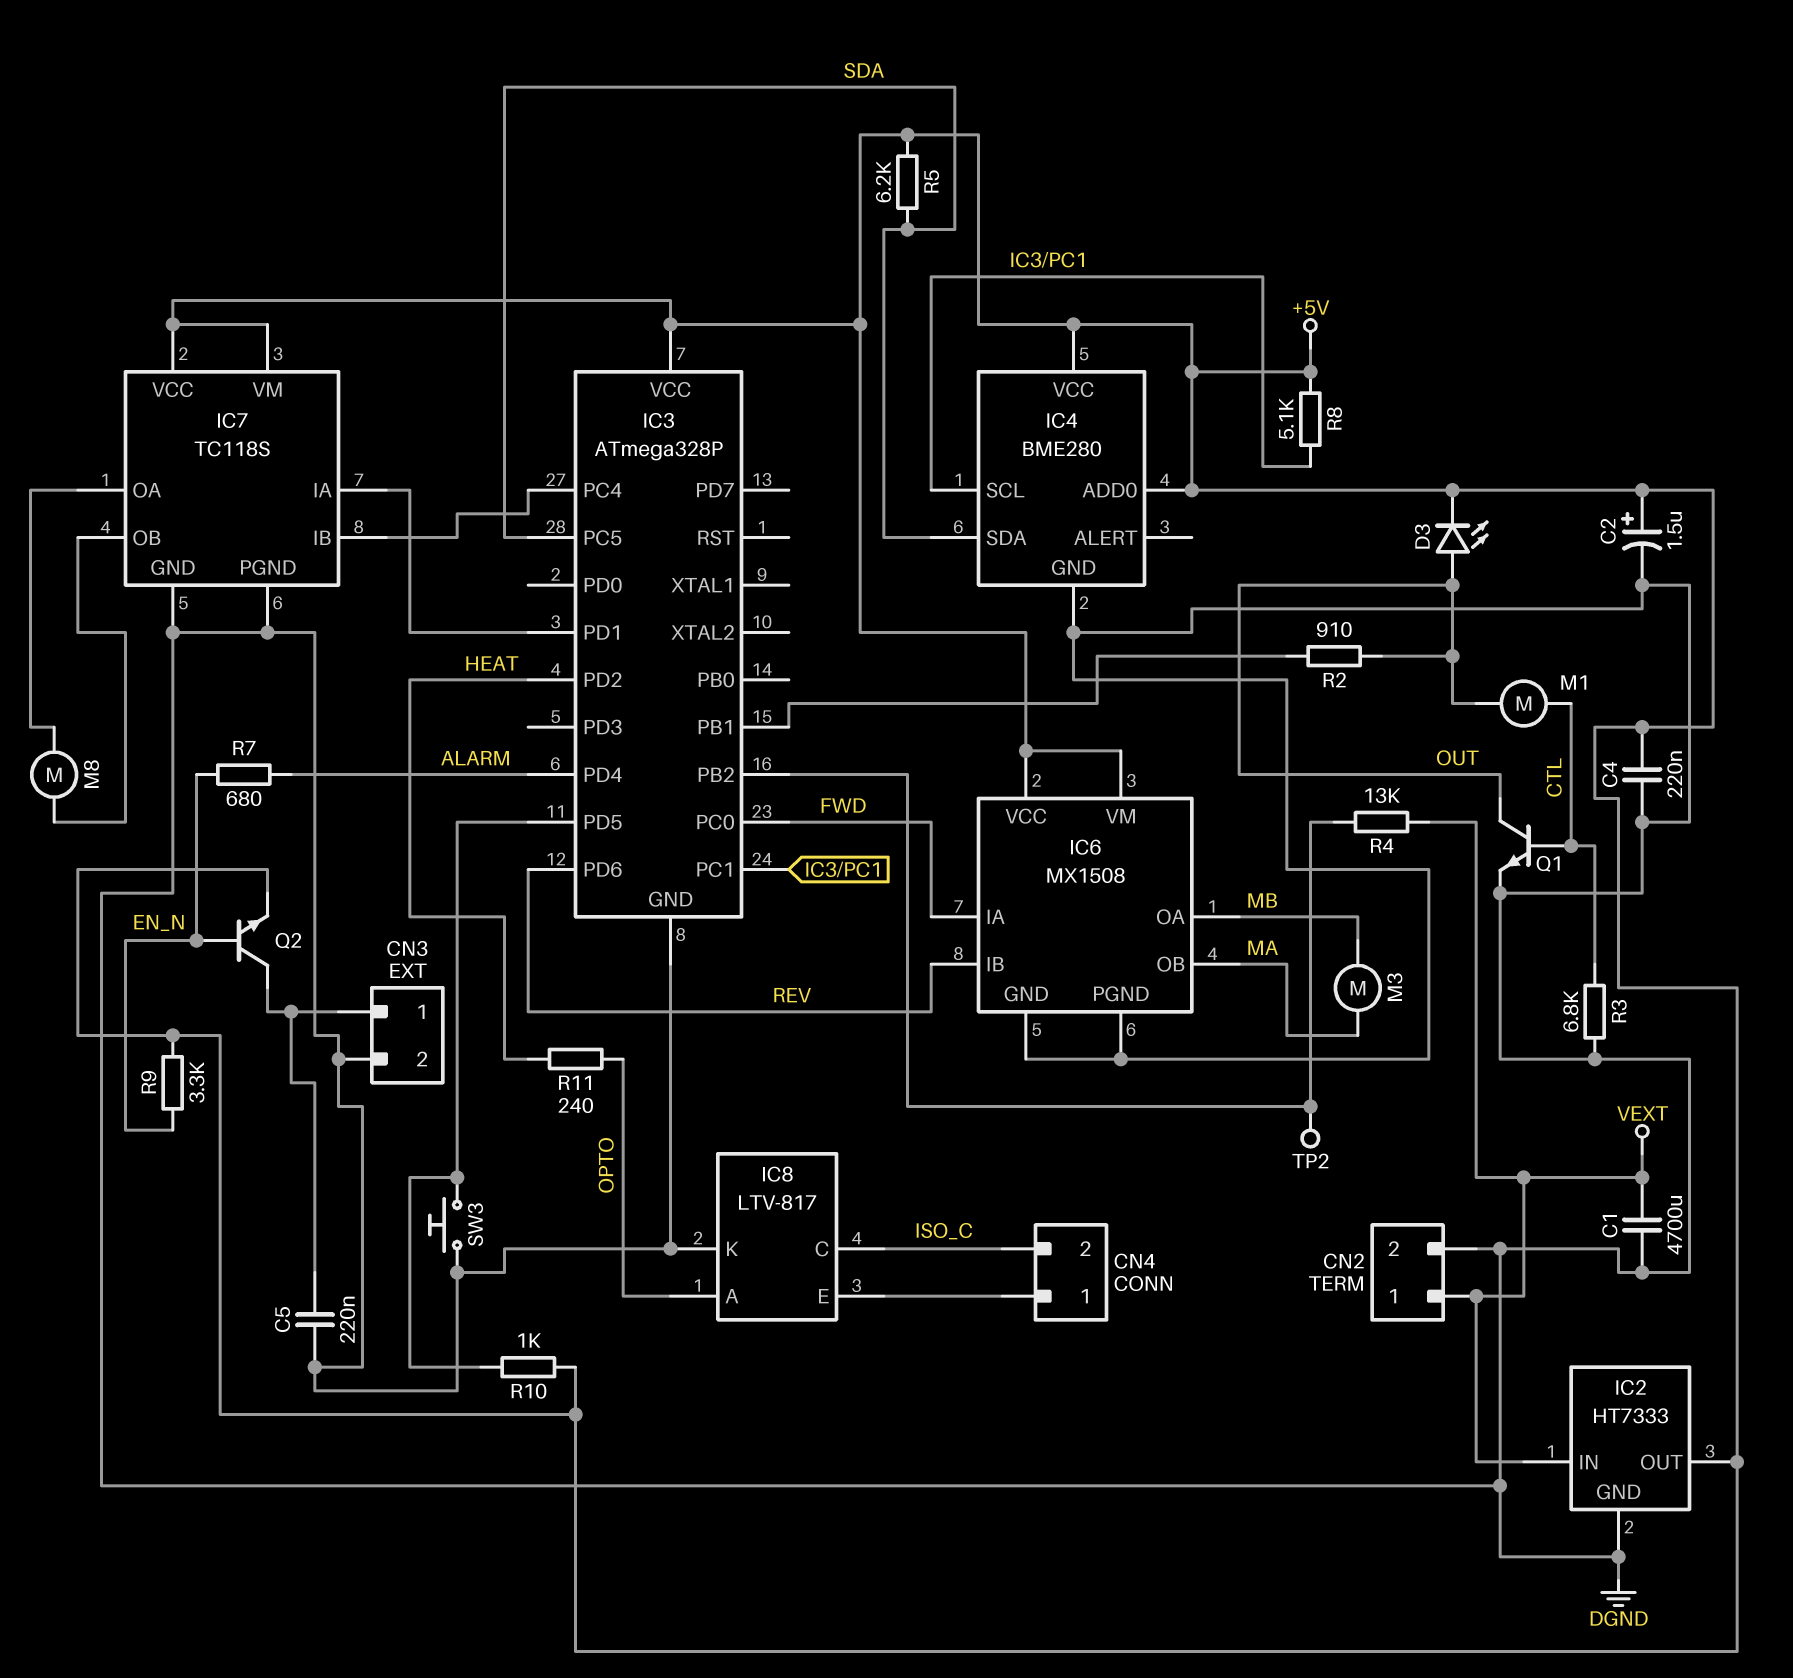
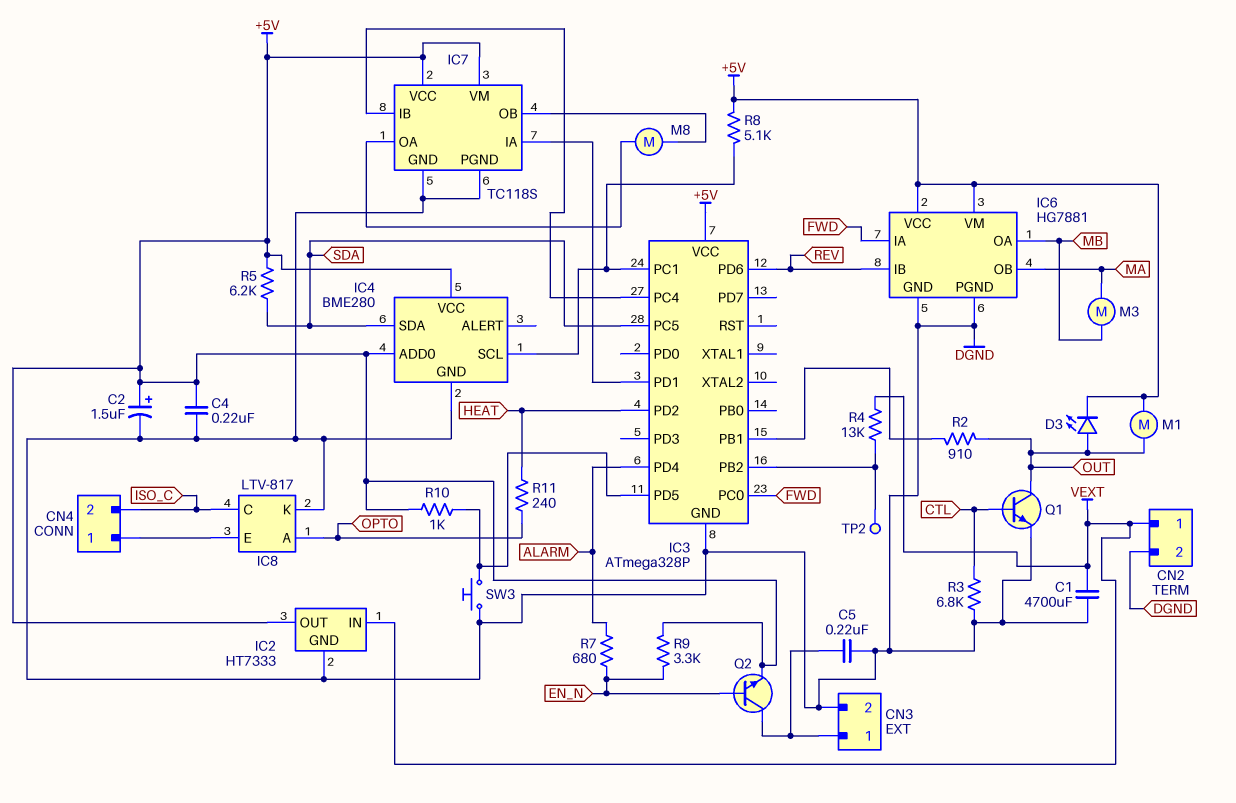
IC6: MX1508 -> HG7881
M1: motor (CTL, OUT) -> motor (+5V, OUT)

